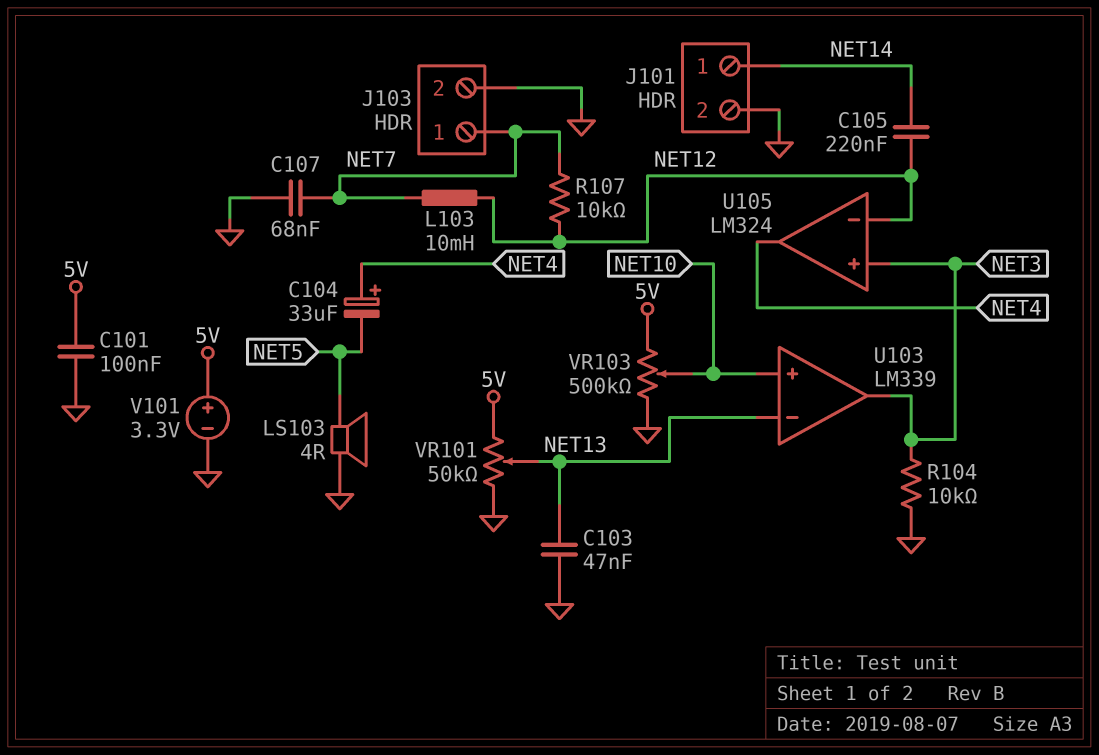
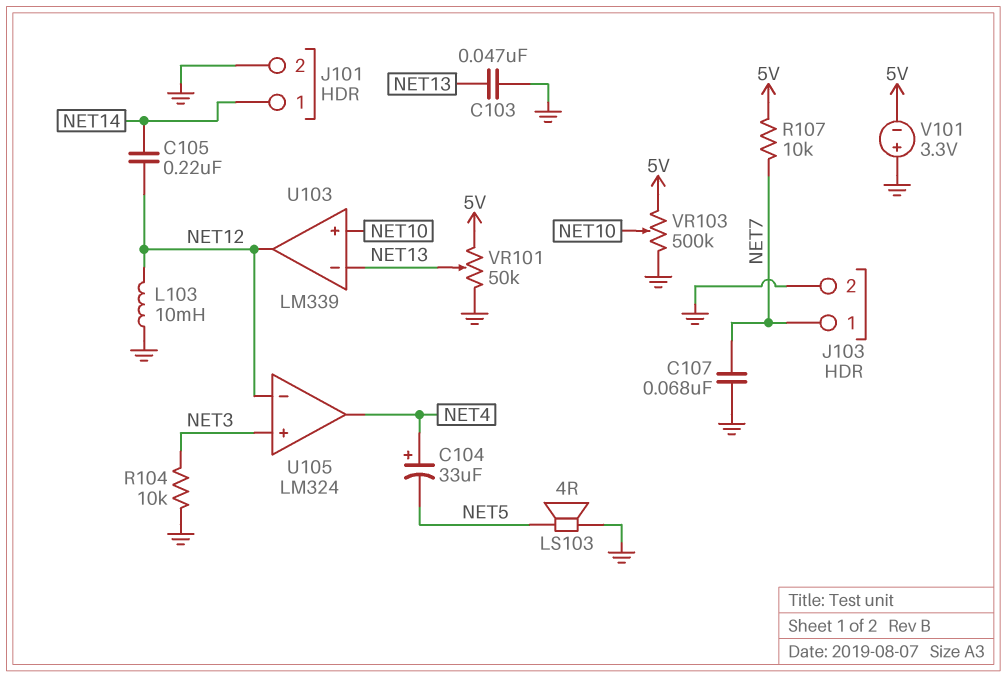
C101: 100nF (5V, GND) -> none
L103: 10mH (NET7, NET12) -> 10mH (GND, NET12)
R107: 10k (NET7, NET12) -> 10k (5V, NET7)
U103 pin out: NET3 -> NET12
V101: 3.3V (plus 5V, minus GND) -> 3.3V (plus GND, minus 5V)

